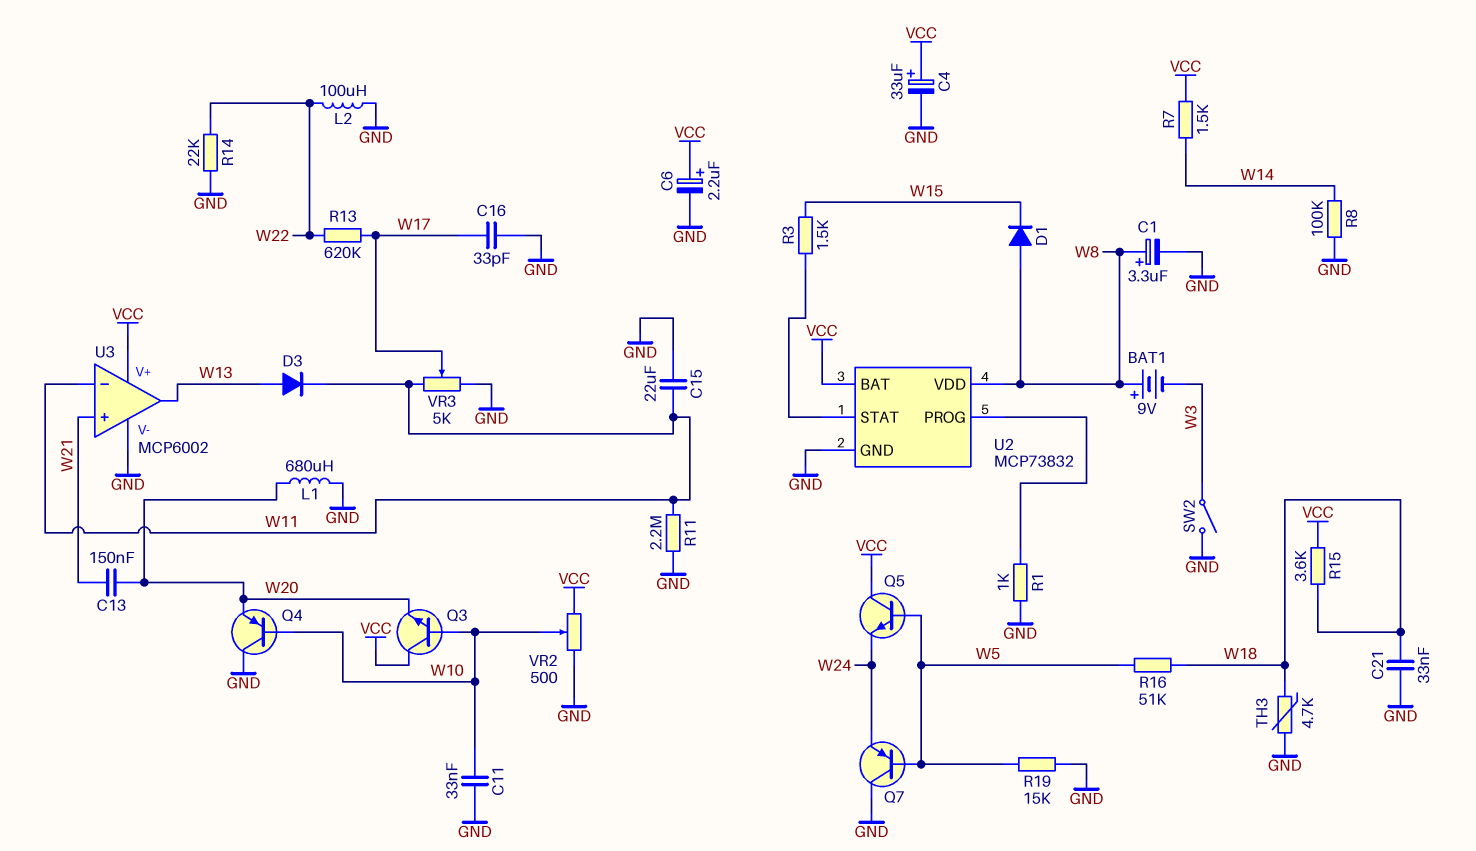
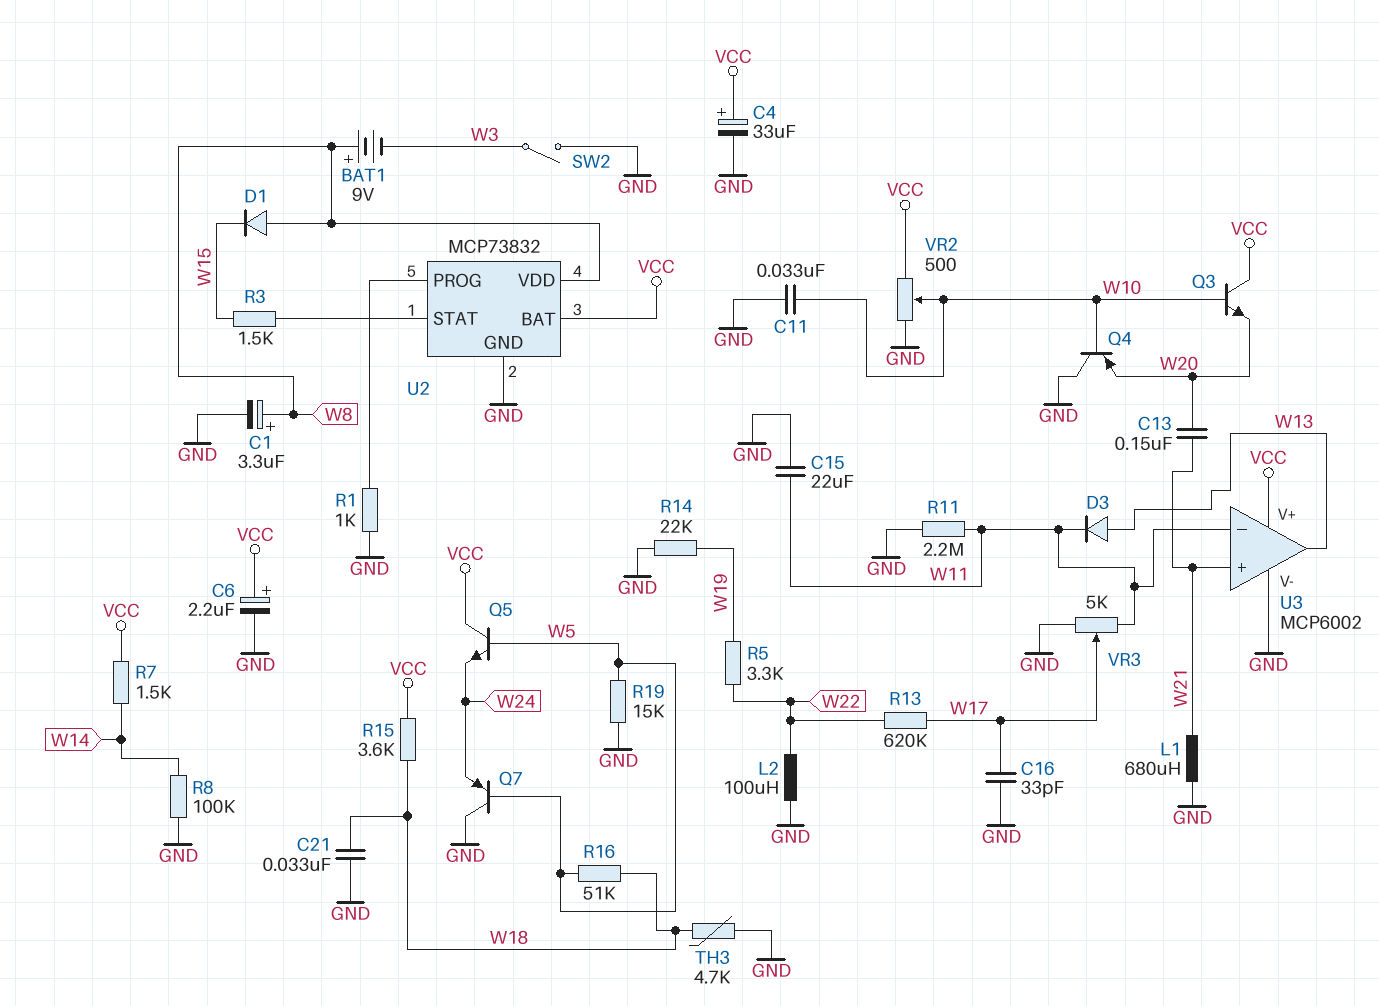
L1: 680uH (GND, W20) -> 680uH (GND, W21)
R5: none -> 3.3k (W19, W22)
R14: 22k (GND, W22) -> 22k (GND, W19)

